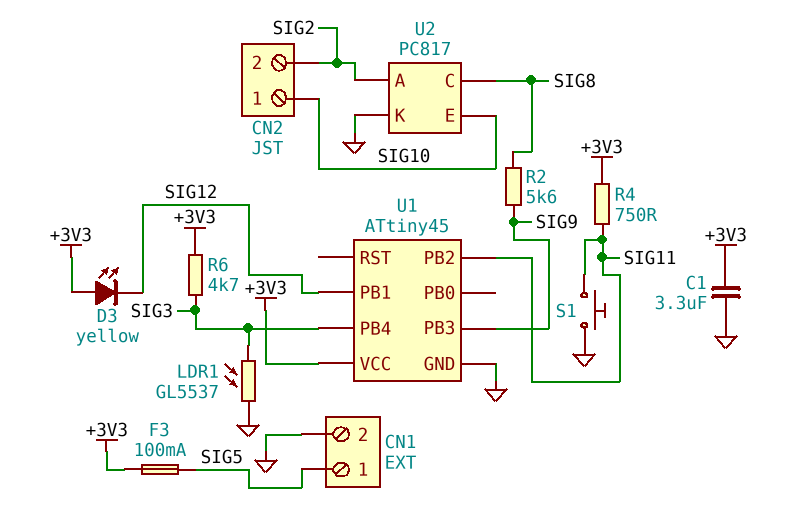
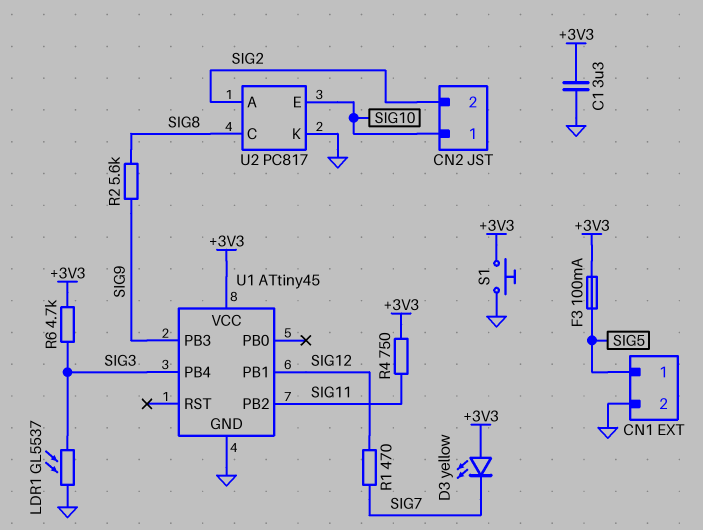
D3: LED yellow (A +3V3, K SIG12) -> LED yellow (A +3V3, K SIG7)
R1: none -> 470 (SIG7, SIG12)
S1: button (GND, SIG11) -> button (+3V3, GND)

